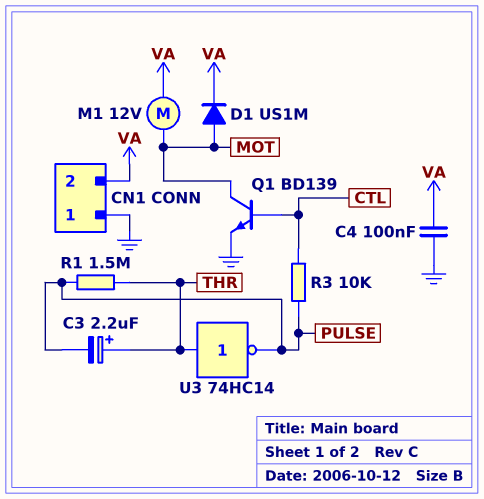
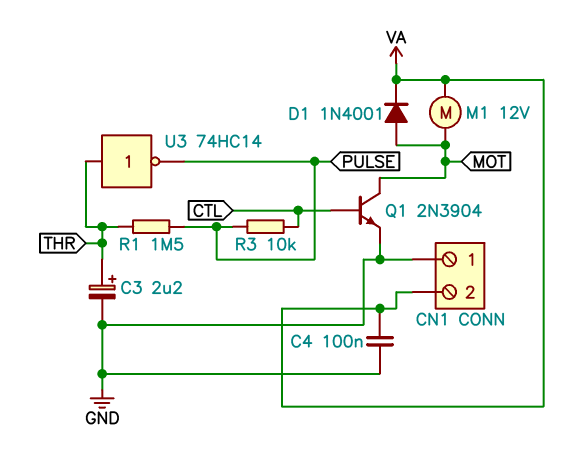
C3: 2.2uF (plus THR, minus PULSE) -> 2.2uF (plus THR, minus GND)
D1: diode US1M (A MOT, K VA) -> diode 1N4001 (A MOT, K VA)
Q1: NPN BD139 (B CTL, C MOT, E GND) -> NPN 2N3904 (B CTL, C MOT, E GND)

